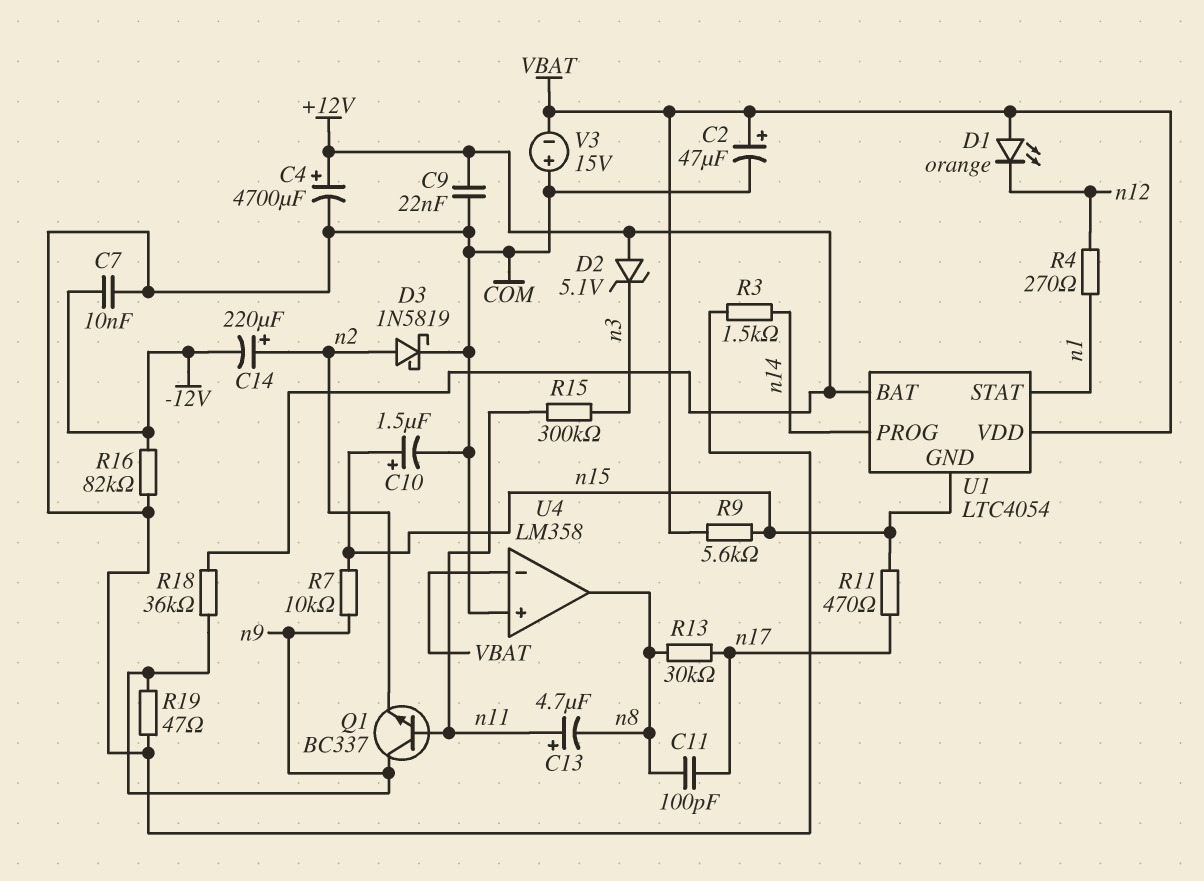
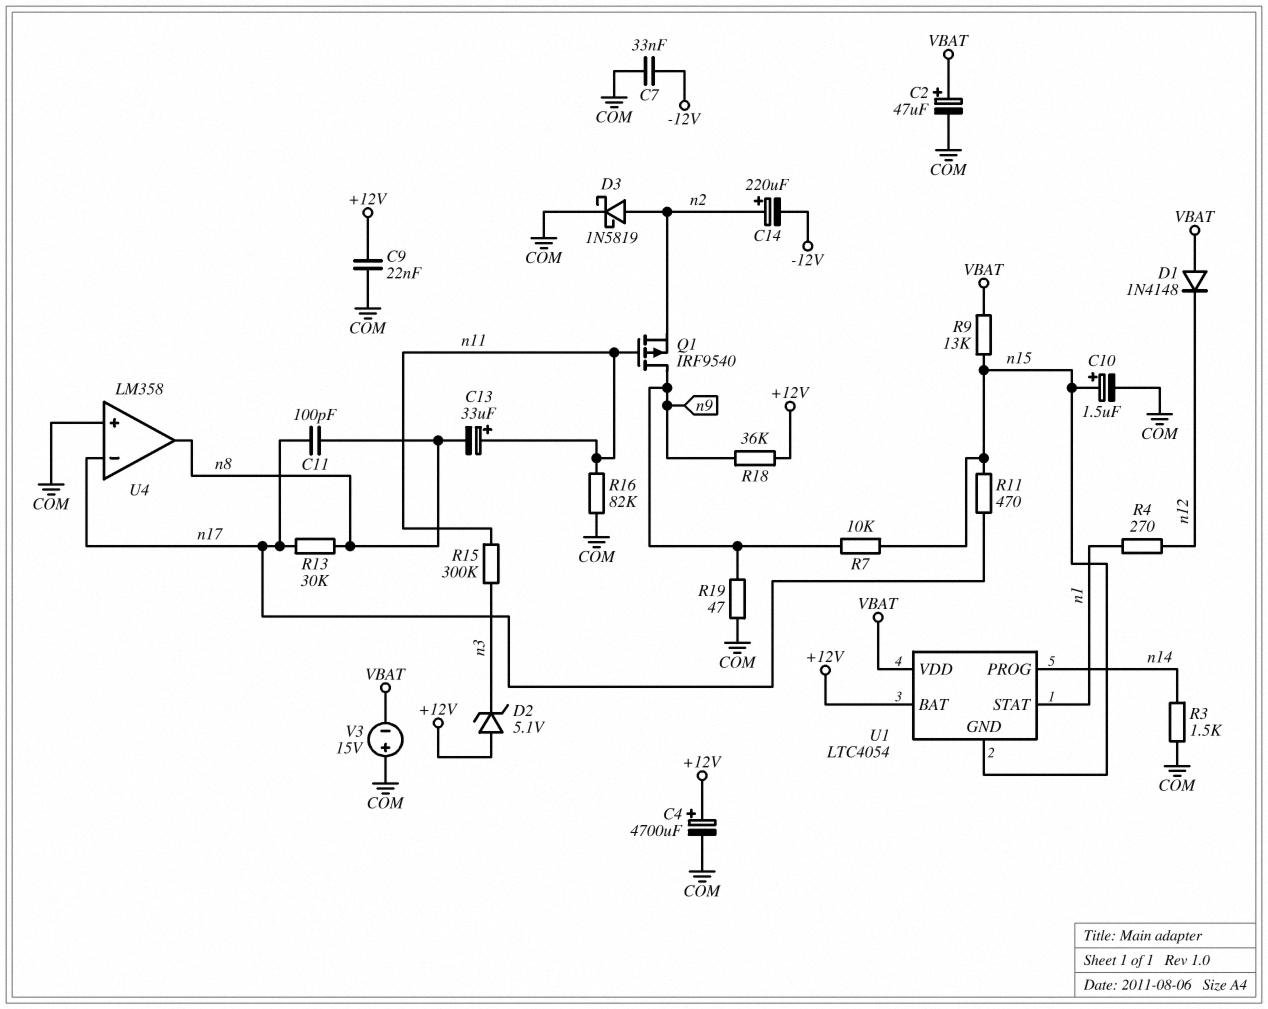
C7: 10nF (-12V, COM) -> 33nF (-12V, COM)
C13: 4.7uF (plus n11, minus n8) -> 33uF (plus n11, minus n8)
D1: LED orange (A VBAT, K n12) -> diode 1N4148 (A VBAT, K n12)
Q1: NPN BC337 (B n11, C n9, E n2) -> PMOS IRF9540 (G n11, D n9, S n2)
R9: 5.6k (VBAT, n15) -> 13k (VBAT, n15)
R16: 82k (-12V, COM) -> 82k (COM, n11)
U4 pin in-: VBAT -> n17

